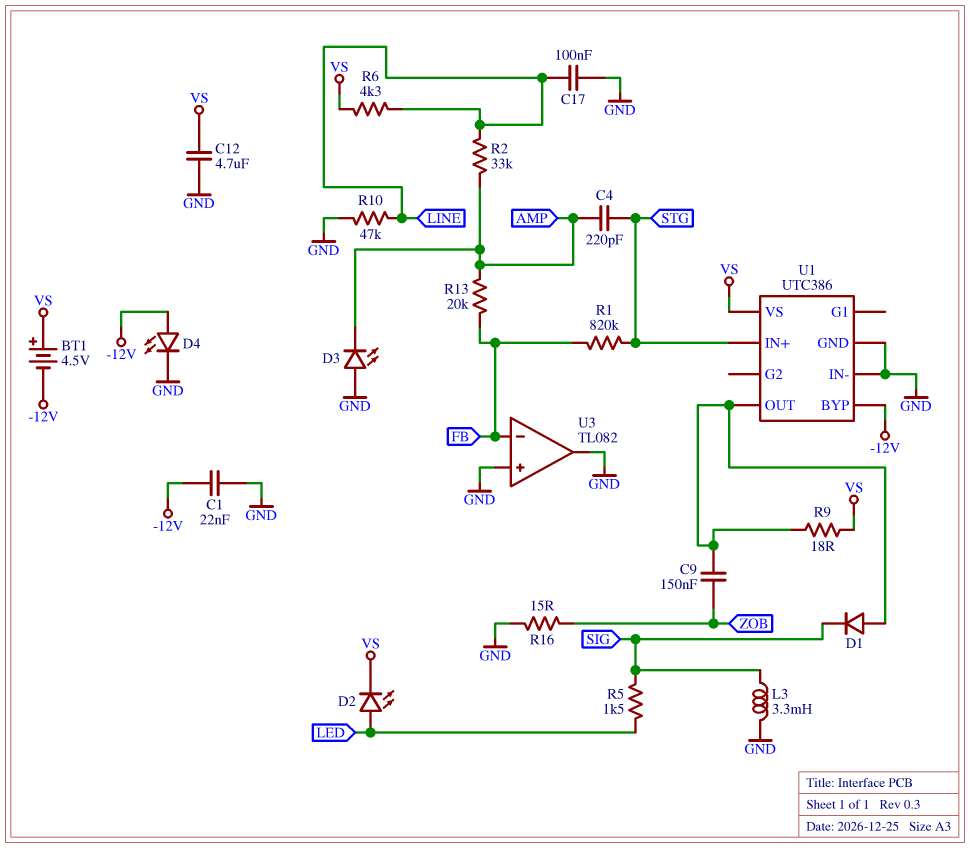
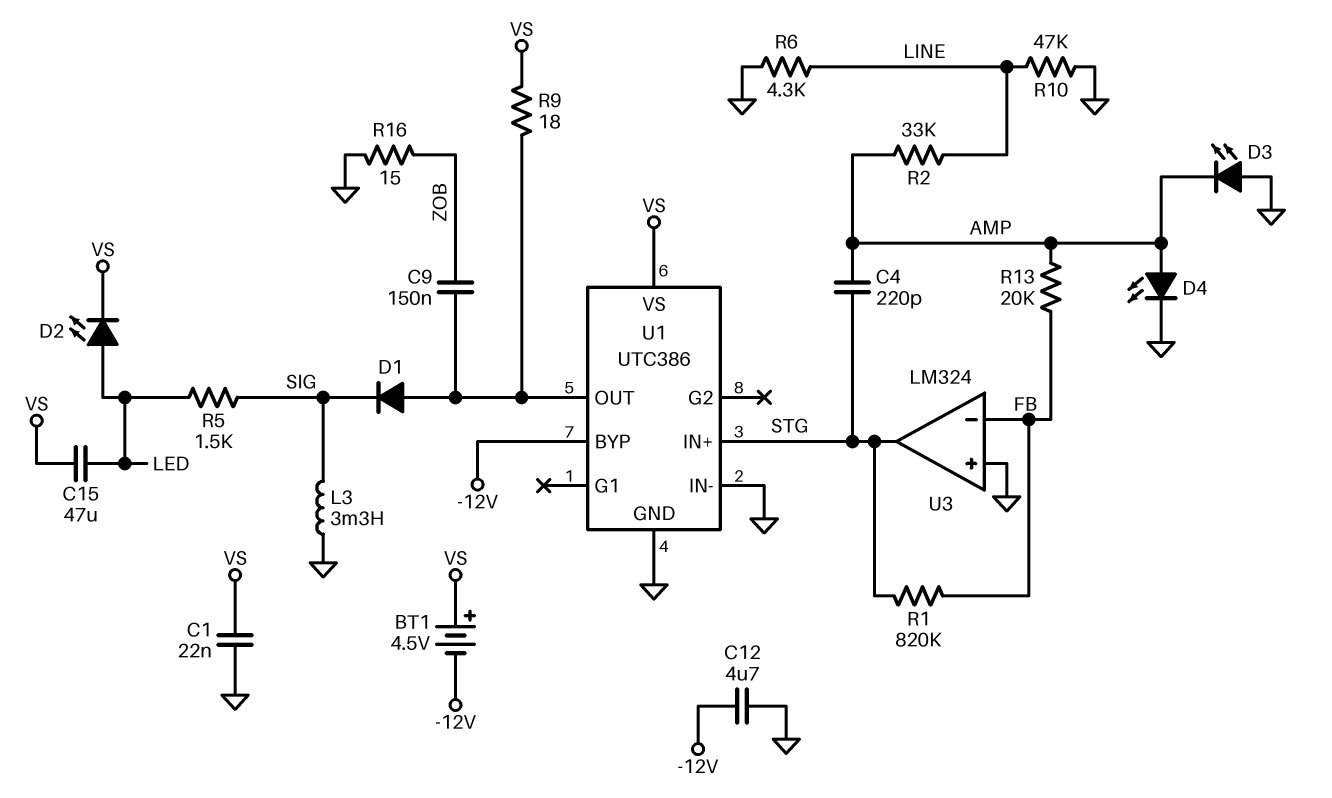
C1: 22nF (-12V, GND) -> 22nF (GND, VS)
C12: 4.7uF (GND, VS) -> 4.7uF (-12V, GND)
C15: none -> 47uF (LED, VS)
C17: 100nF (GND, LINE) -> none
D4: LED (A -12V, K GND) -> LED (A AMP, K GND)
R6: 4.3k (LINE, VS) -> 4.3k (GND, LINE)
U3: TL082 -> LM324
U3 pin out: GND -> STG

